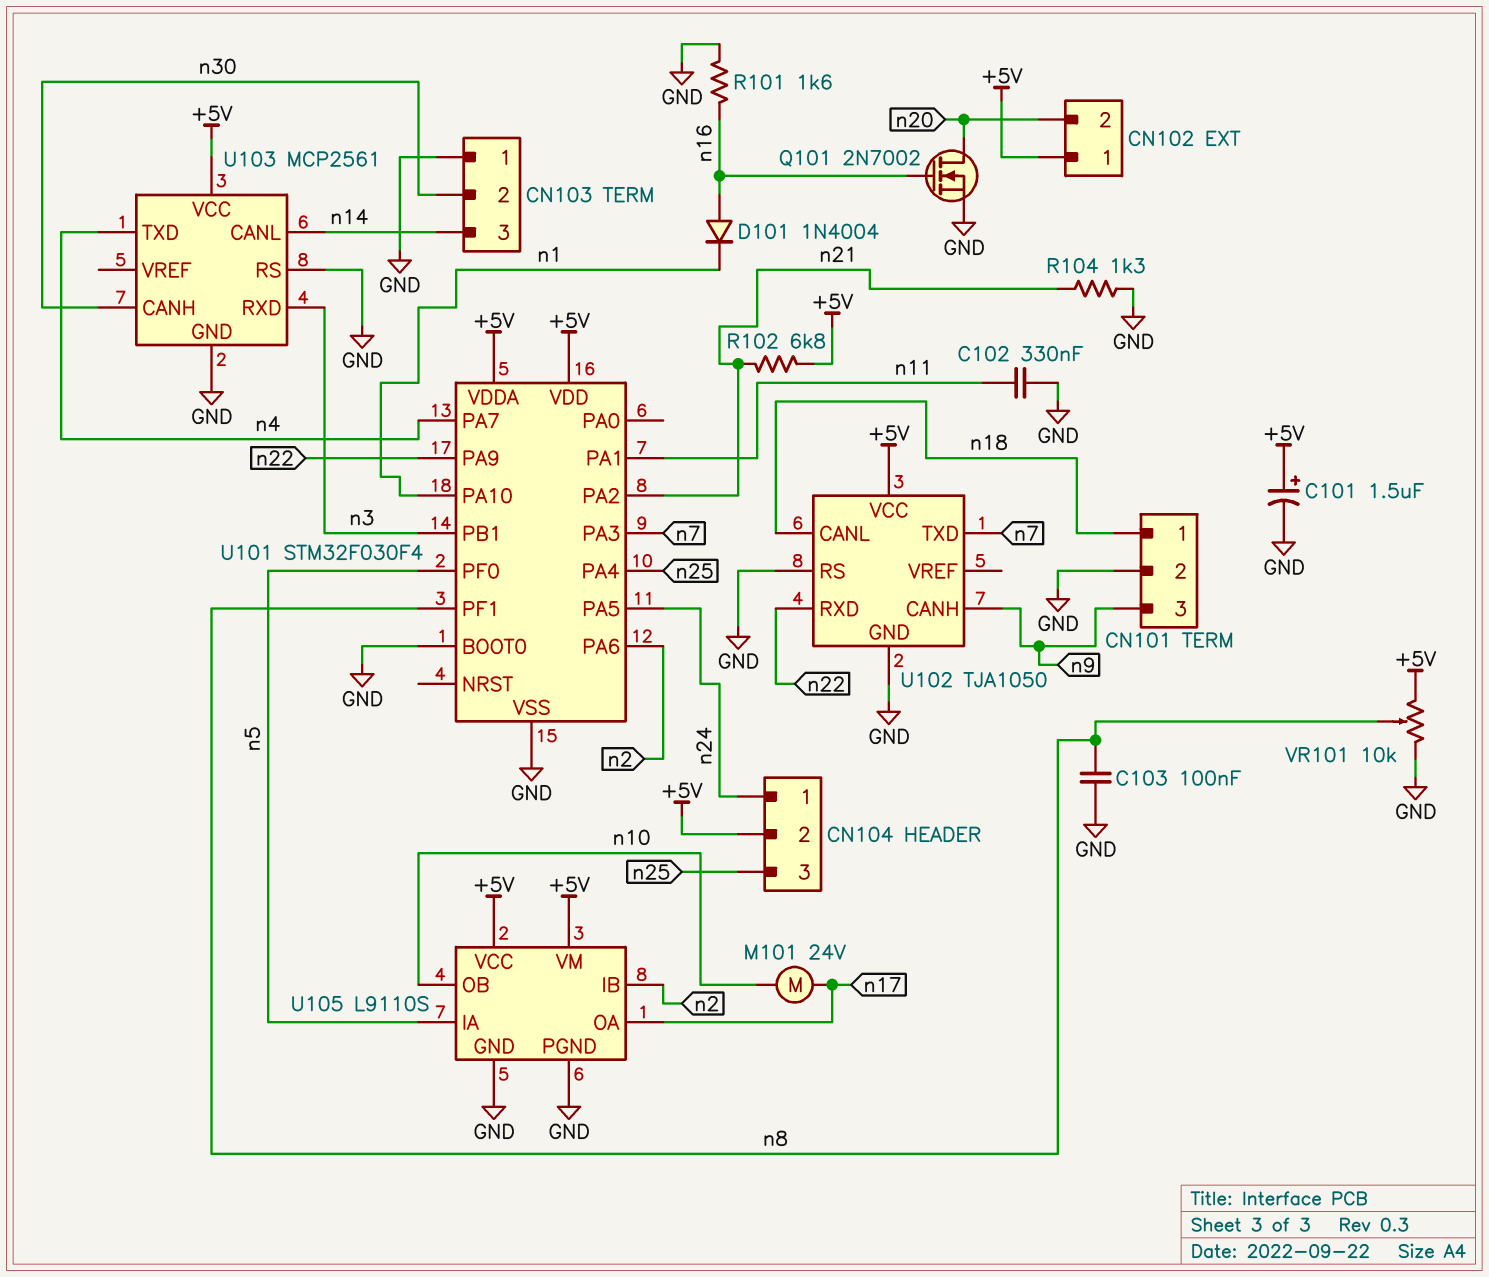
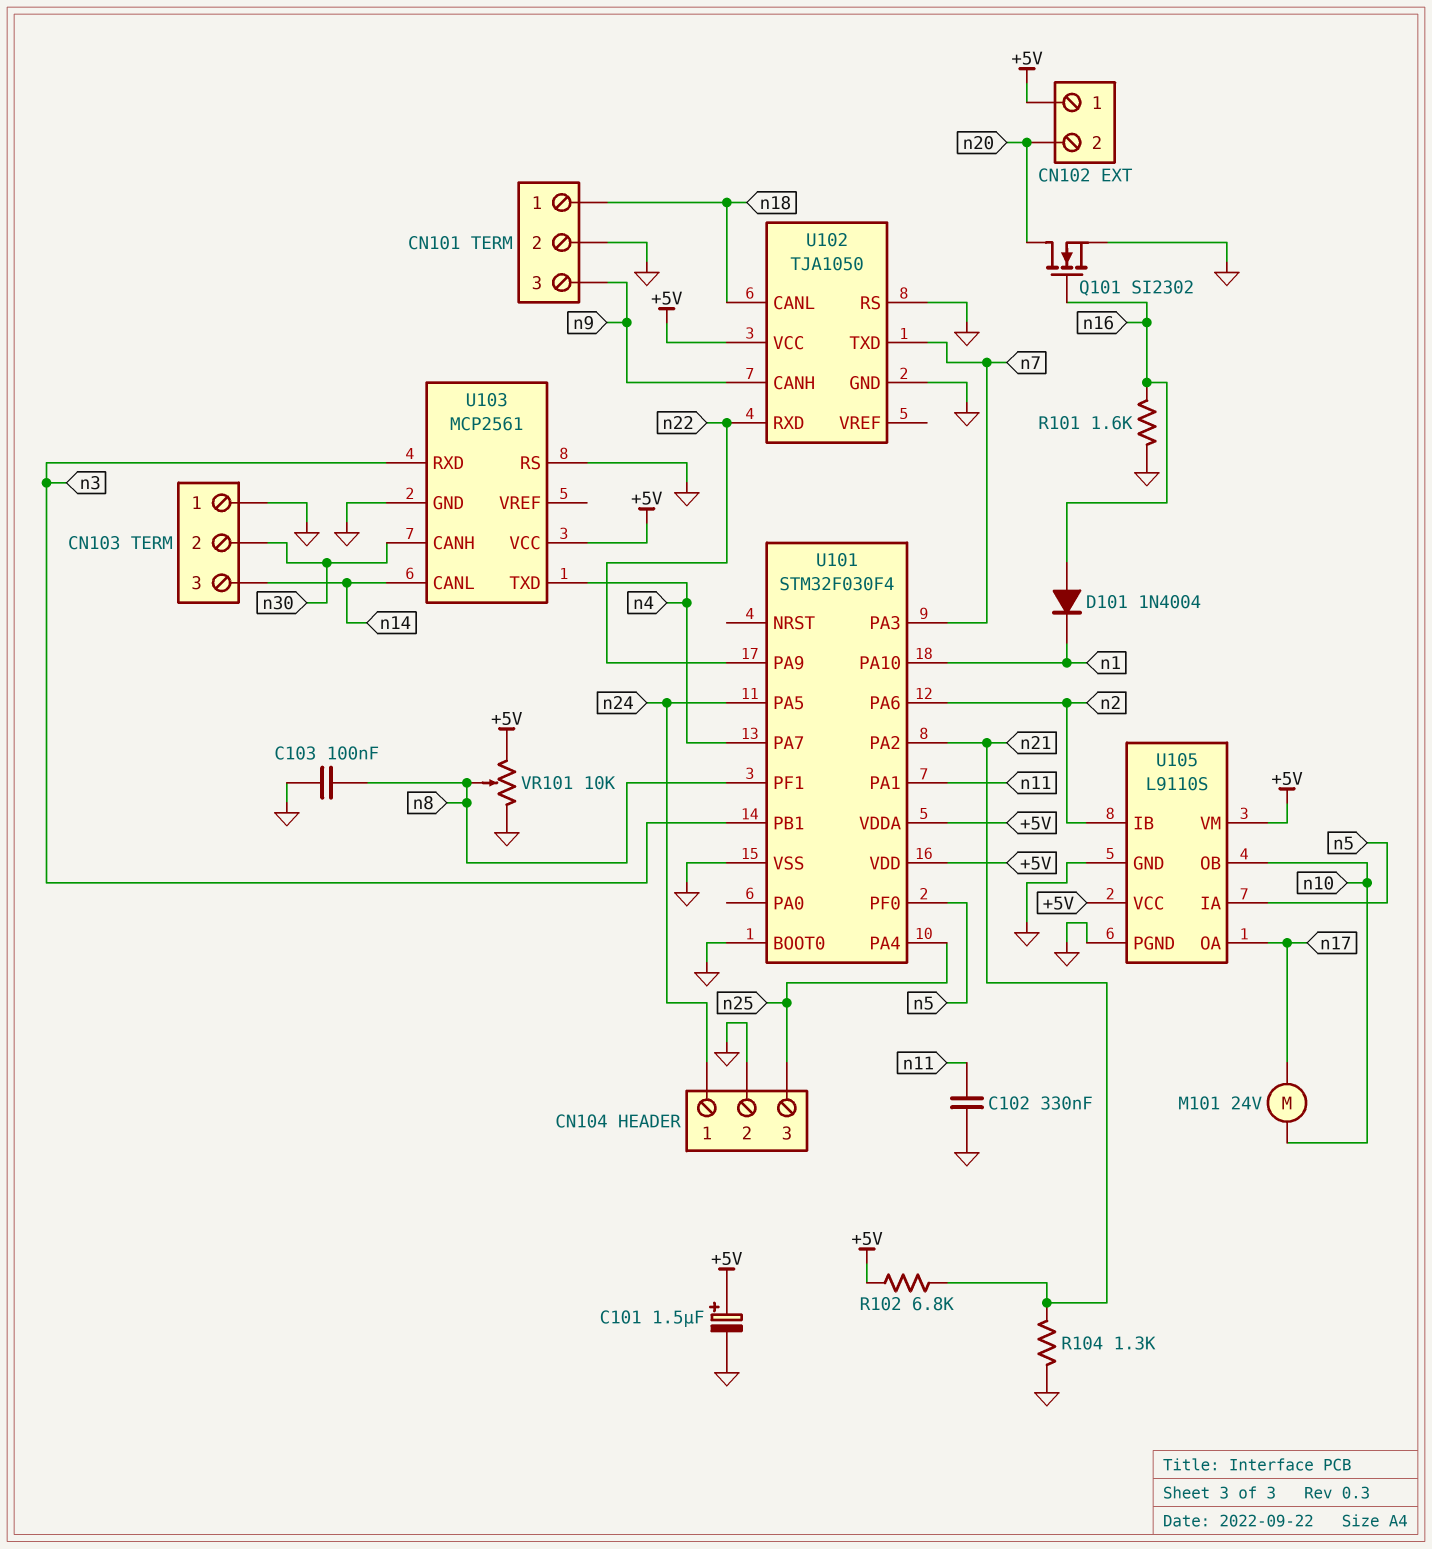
CN104 pin 2: +5V -> GND
Q101: NMOS 2N7002 (G n16, D n20, S GND) -> NMOS SI2302 (G n16, D n20, S GND)

